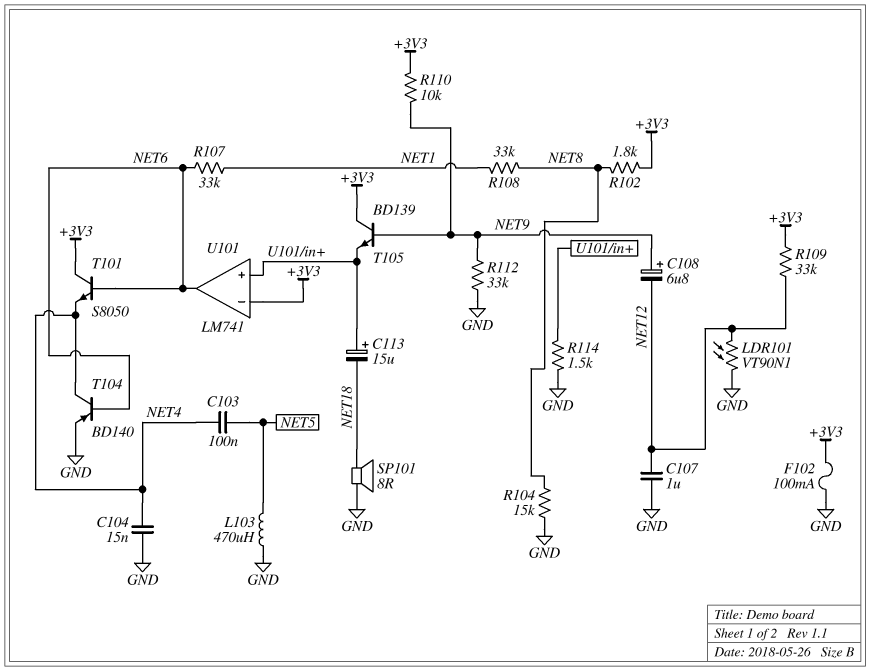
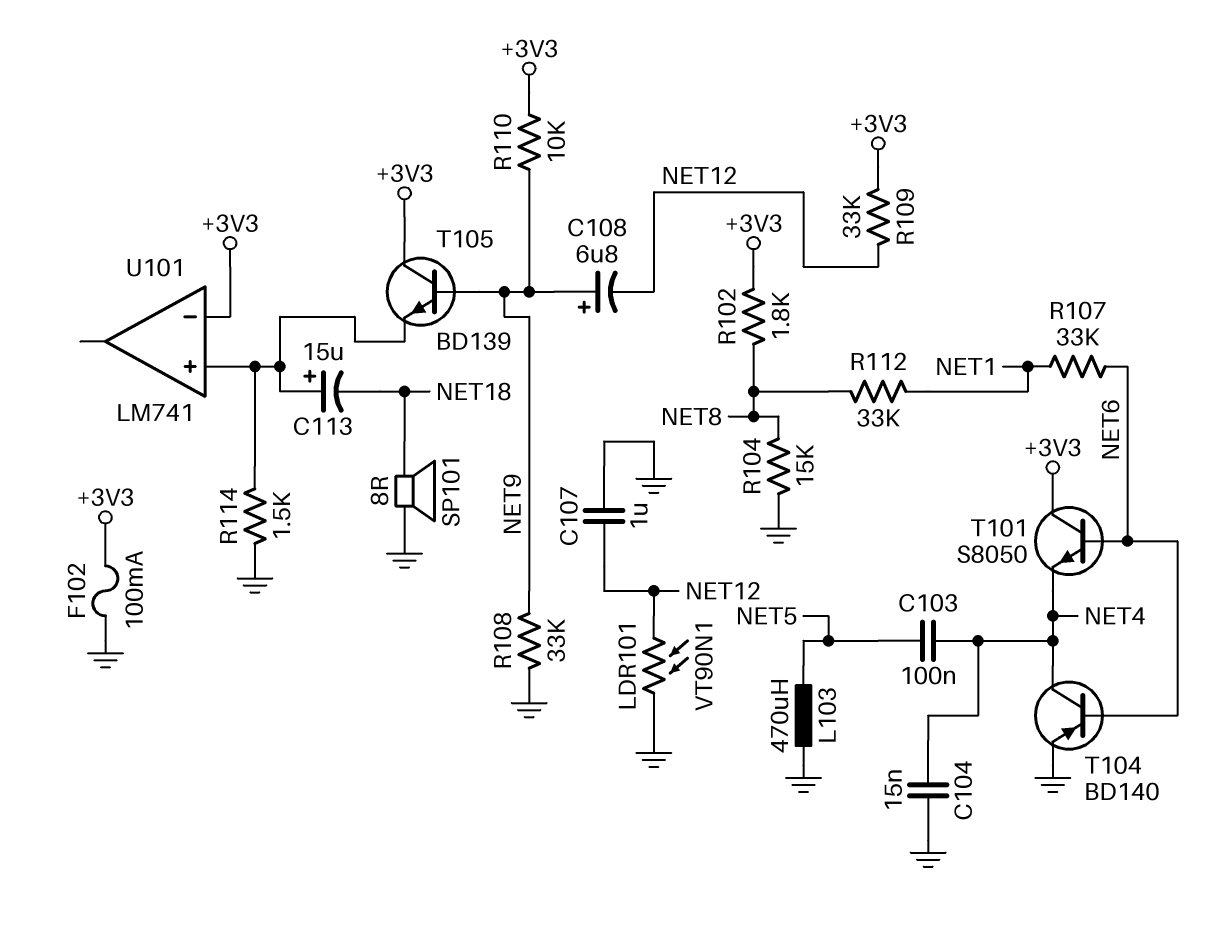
R108: 33k (NET1, NET8) -> 33k (GND, NET9)
R112: 33k (GND, NET9) -> 33k (NET1, NET8)
U101 pin out: NET6 -> none

